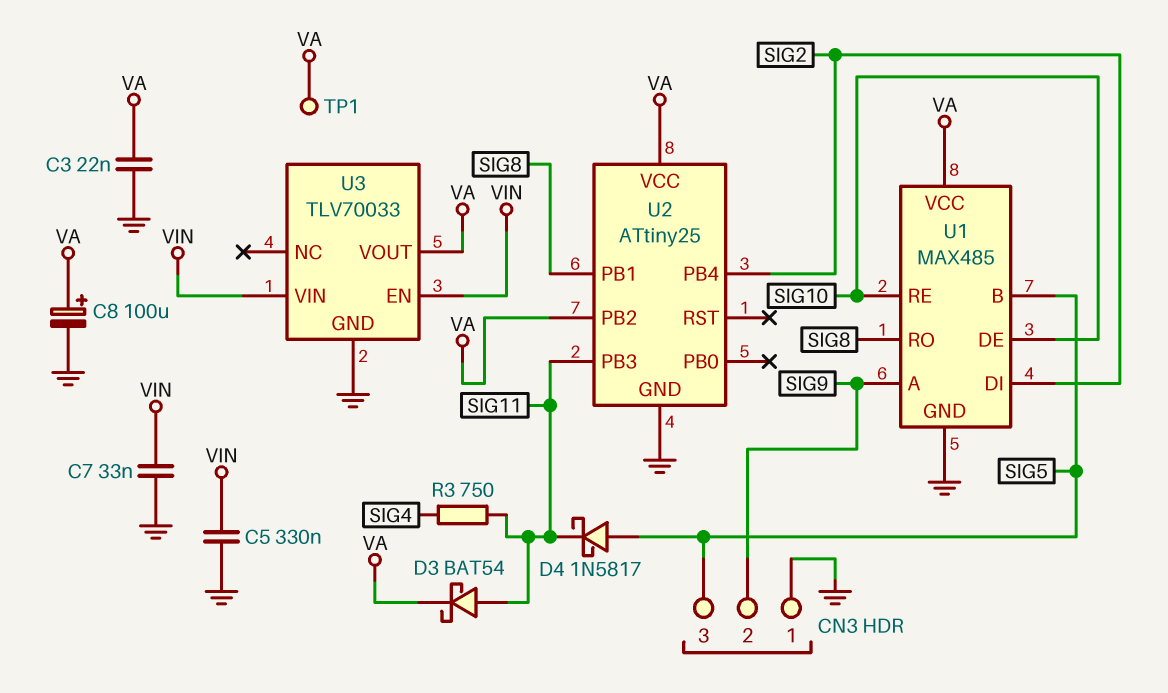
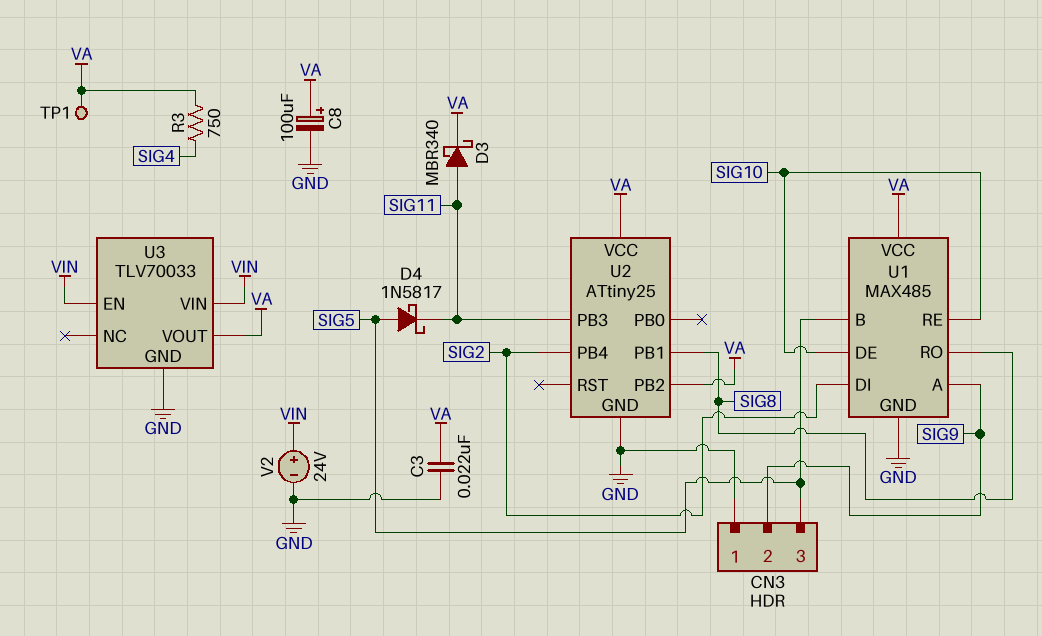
C5: 330nF (GND, VIN) -> none
C7: 33nF (GND, VIN) -> none
D3: schottky BAT54 (A SIG11, K VA) -> schottky MBR340 (A SIG11, K VA)
R3: 750 (SIG4, SIG11) -> 750 (SIG4, VA)
V2: none -> 24V (plus VIN, minus GND)

